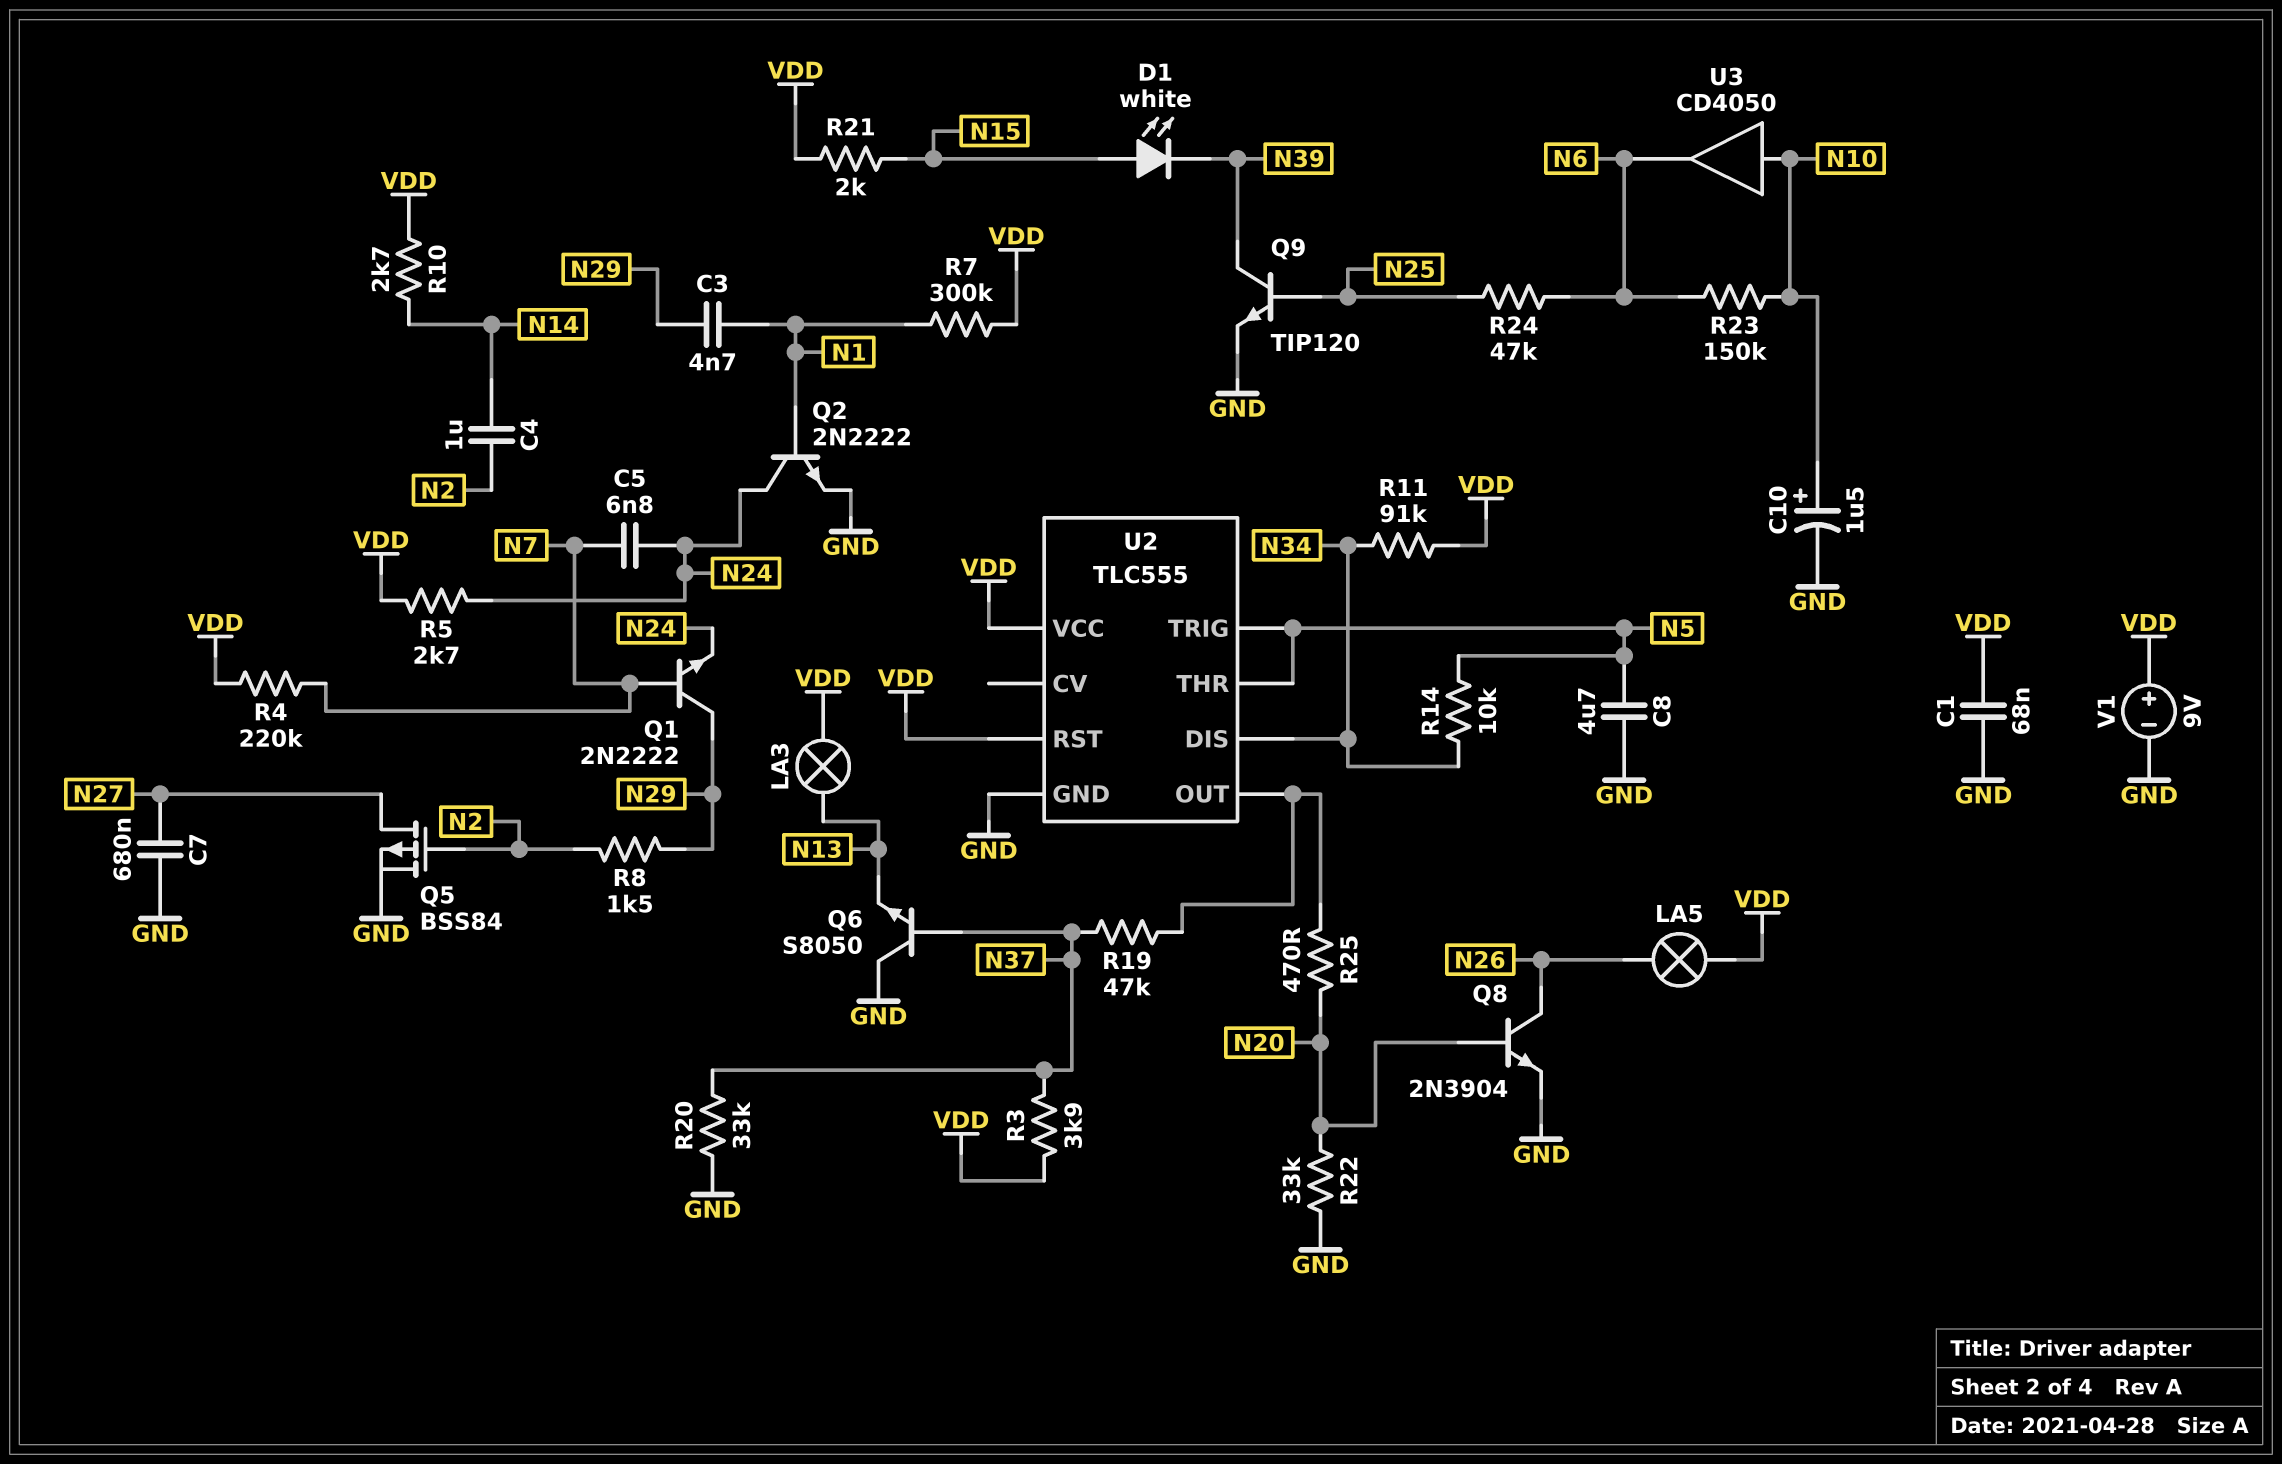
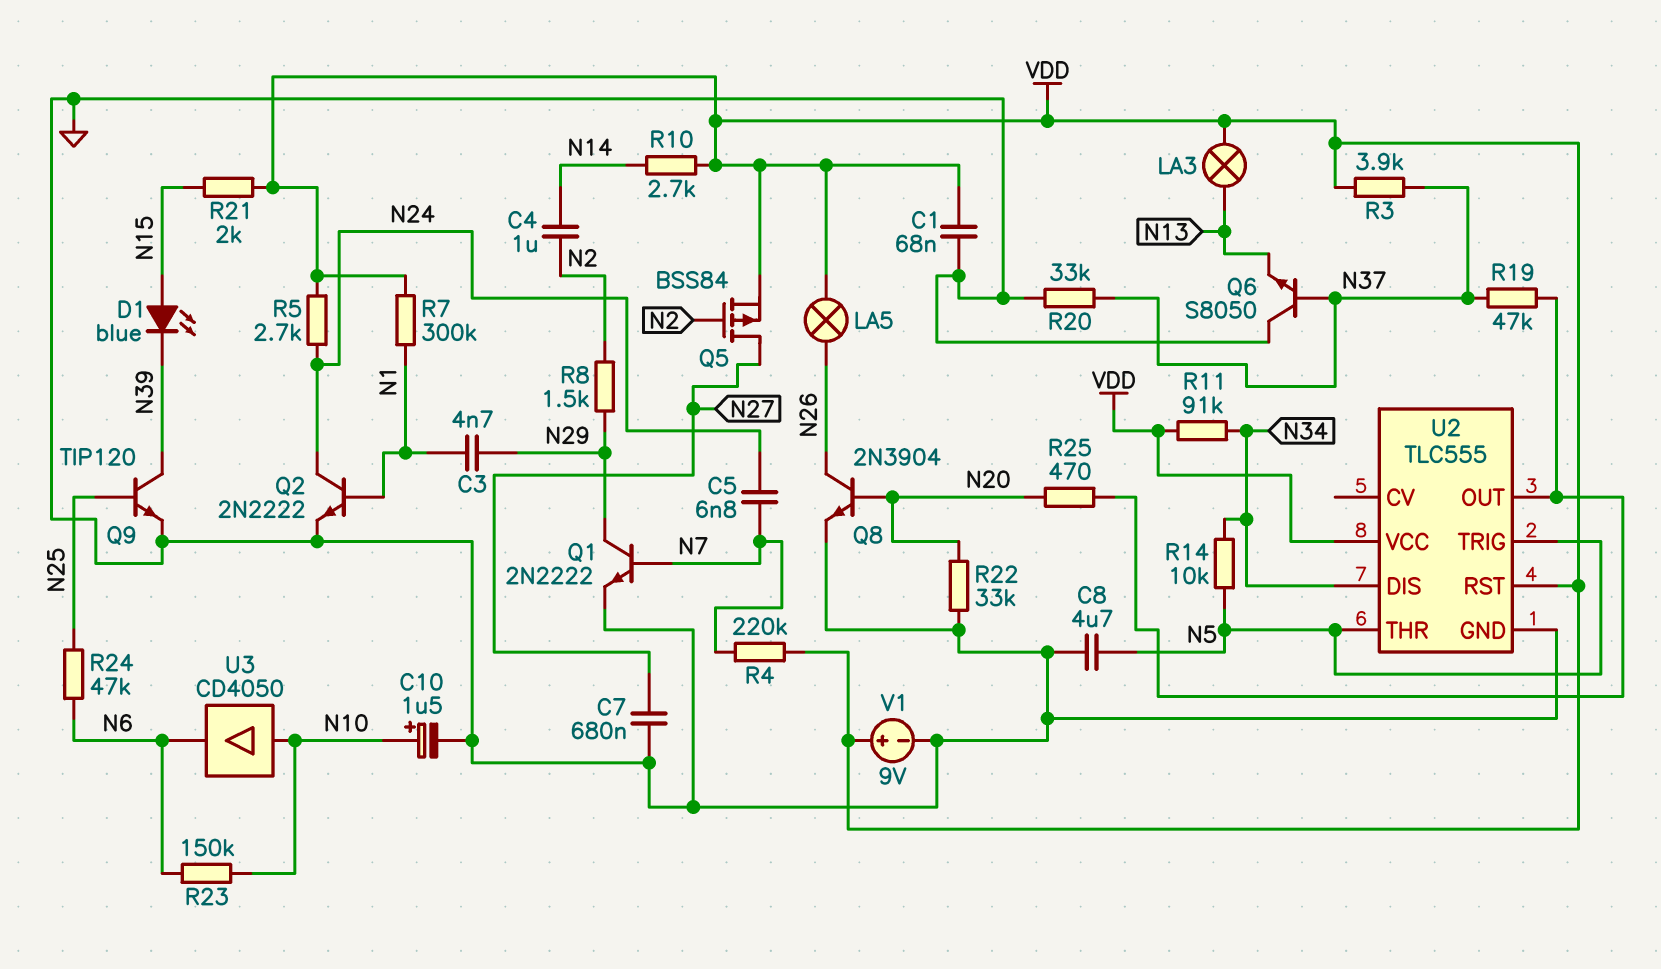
D1: LED white (A N15, K N39) -> LED blue (A N15, K N39)
Q1: NPN 2N2222 (B N7, C N29, E N24) -> NPN 2N2222 (B N7, C N29, E GND)
Q5: PMOS BSS84 (G N2, D N27, S GND) -> PMOS BSS84 (G N2, D N27, S VDD)

